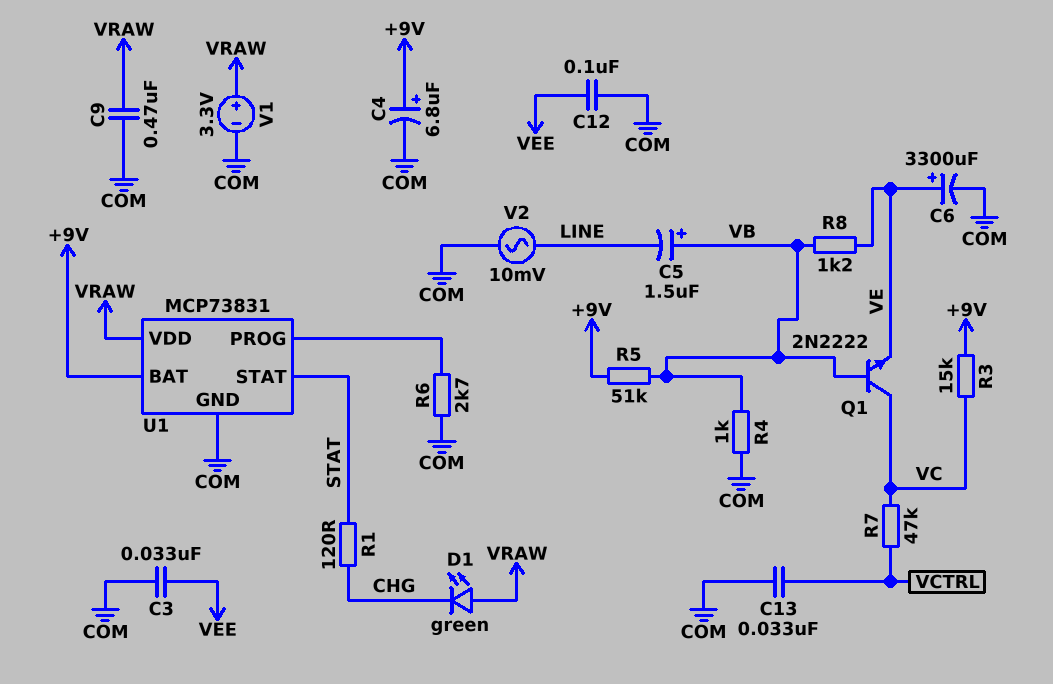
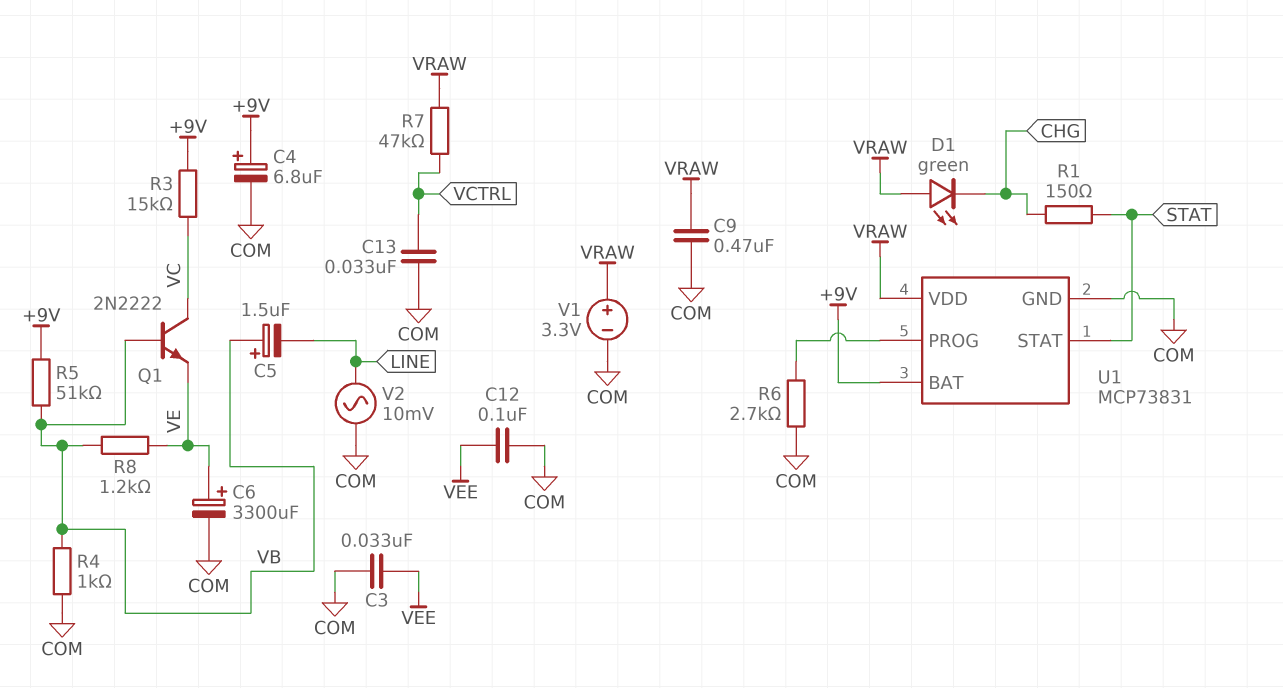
R1: 120 (CHG, STAT) -> 150 (CHG, STAT)
R7: 47k (VC, VCTRL) -> 47k (VCTRL, VRAW)

